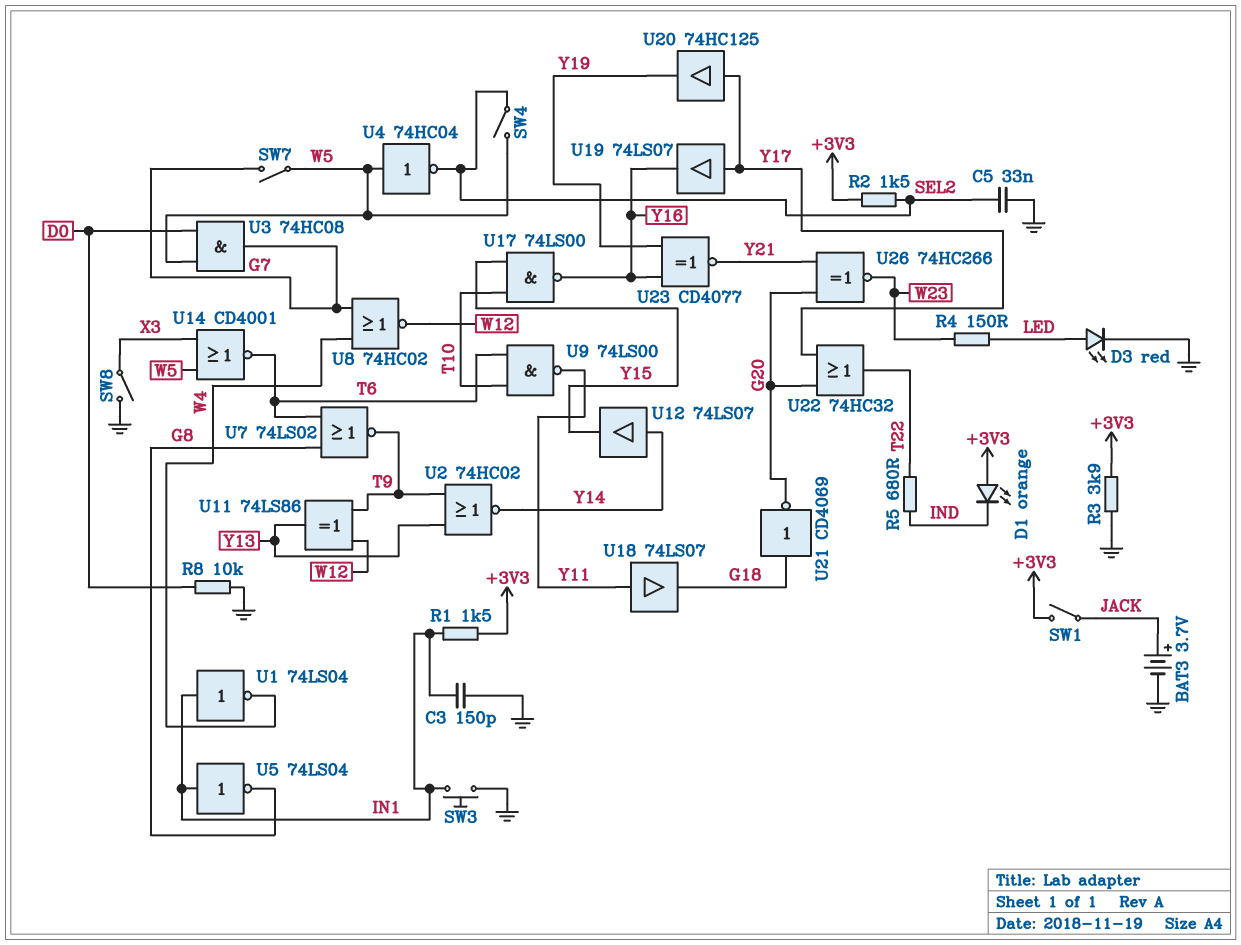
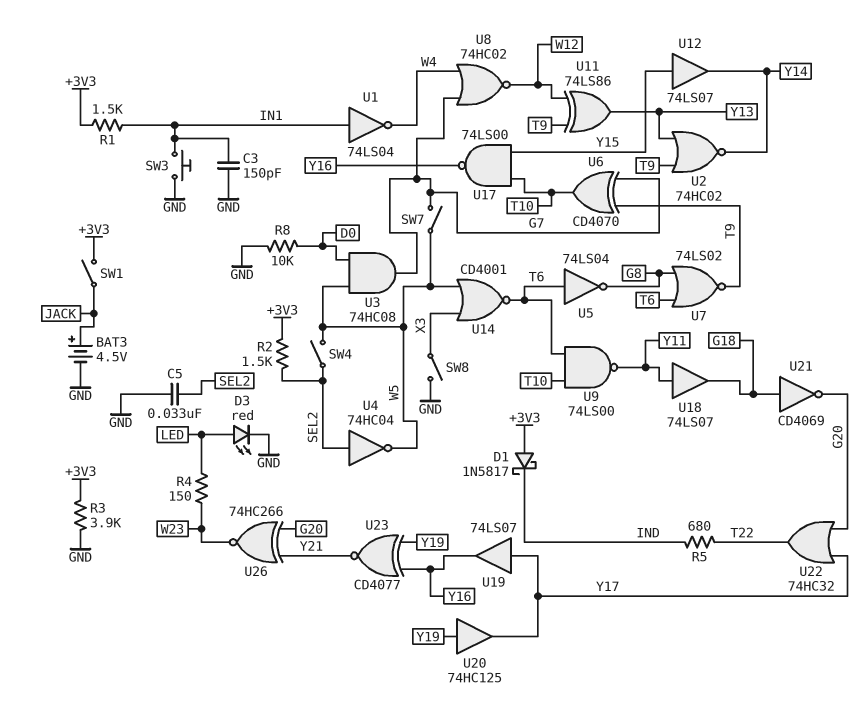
BAT3: 3.7V (plus JACK, minus GND) -> 4.5V (plus JACK, minus GND)
D1: LED orange (A +3V3, K IND) -> schottky 1N5817 (A +3V3, K IND)
U4: NOT 74HC04 (in W5, out SEL2) -> NOT 74HC04 (in SEL2, out W5)
U5: NOT 74LS04 (in IN1, out G8) -> NOT 74LS04 (in T6, out G8)
U6: none -> XOR CD4070 (in G7, in T9, out T10)
U12: buffer 74LS07 (in Y14, out Y15) -> buffer 74LS07 (in Y15, out Y14)
U20: buffer 74HC125 (in Y17, out Y19) -> buffer 74HC125 (in Y19, out Y17)

